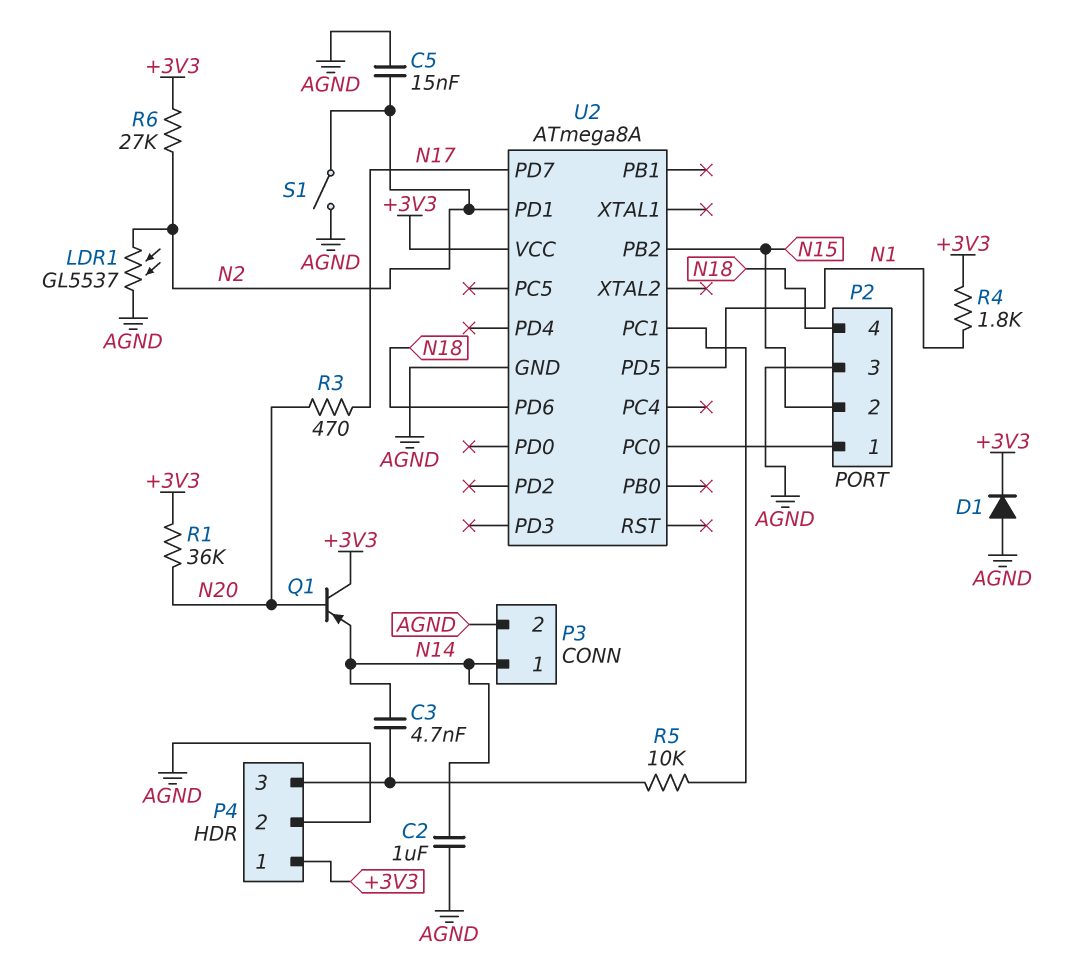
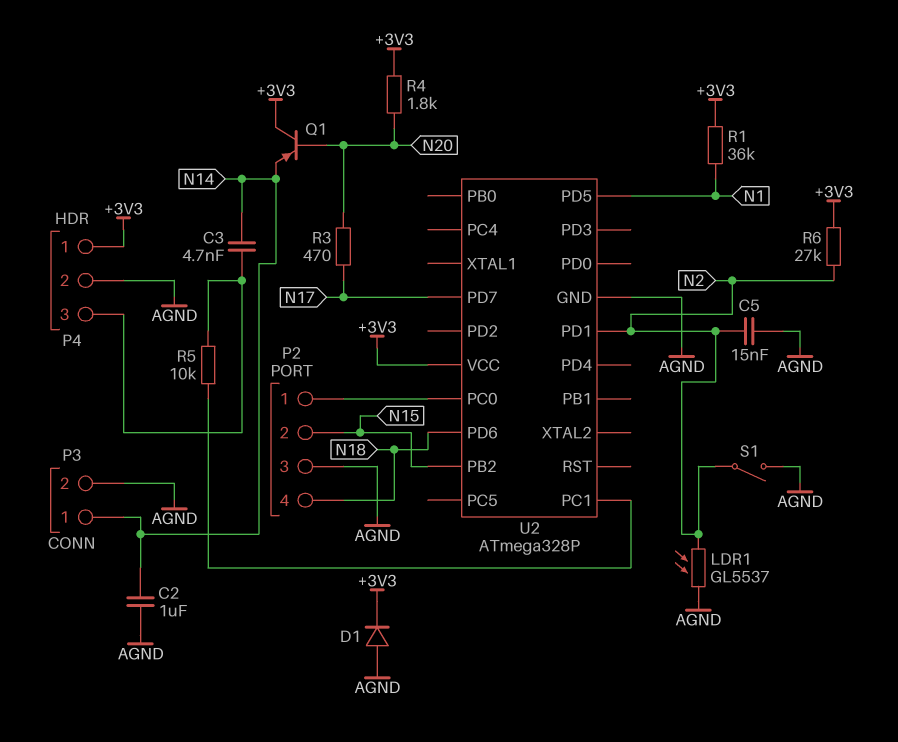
R1: 36k (+3V3, N20) -> 36k (+3V3, N1)
R4: 1.8k (+3V3, N1) -> 1.8k (+3V3, N20)
U2: ATmega8A -> ATmega328P

